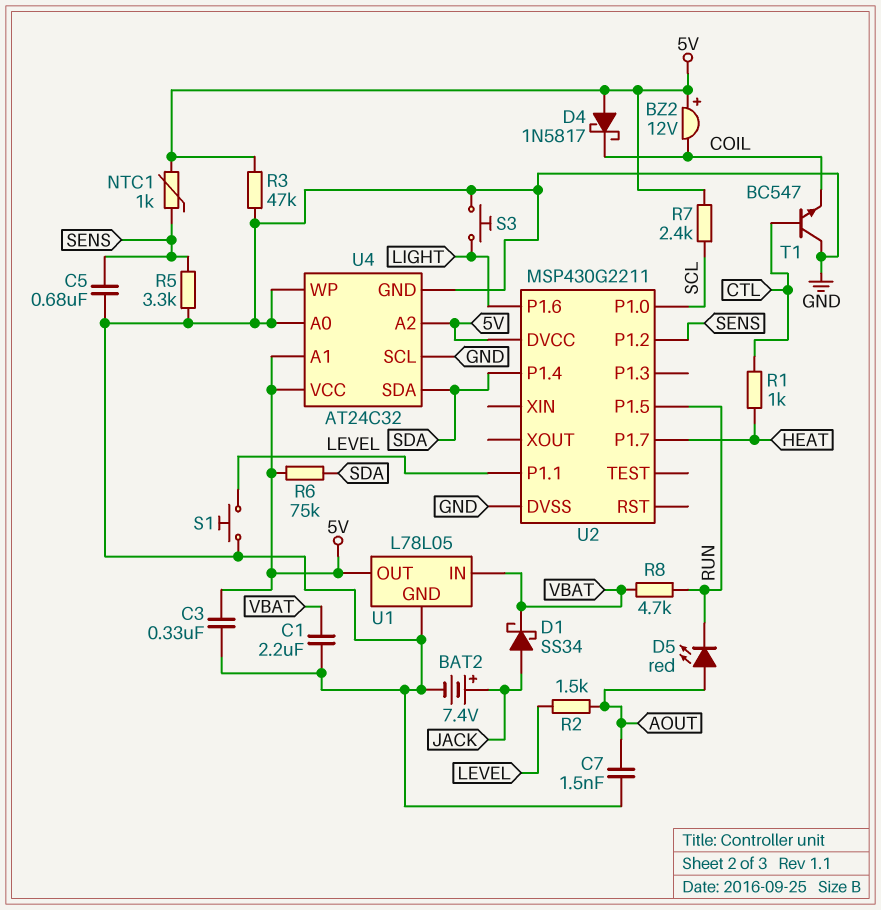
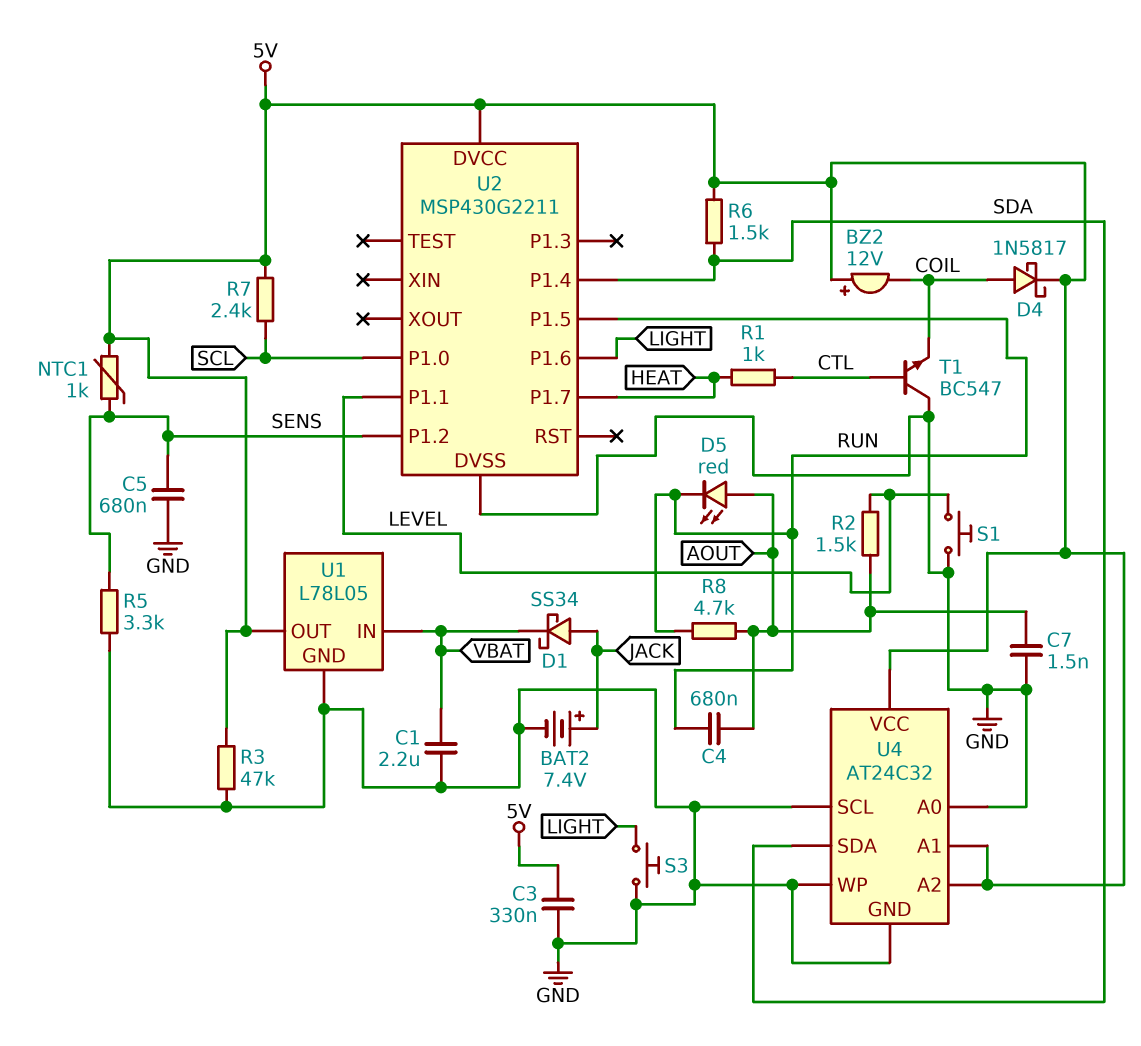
C4: none -> 680nF (AOUT, RUN)
D4: schottky 1N5817 (A 5V, K COIL) -> schottky 1N5817 (A COIL, K 5V)
R6: 75k (5V, SDA) -> 1.5k (5V, SDA)
R8: 4.7k (RUN, VBAT) -> 4.7k (AOUT, RUN)

